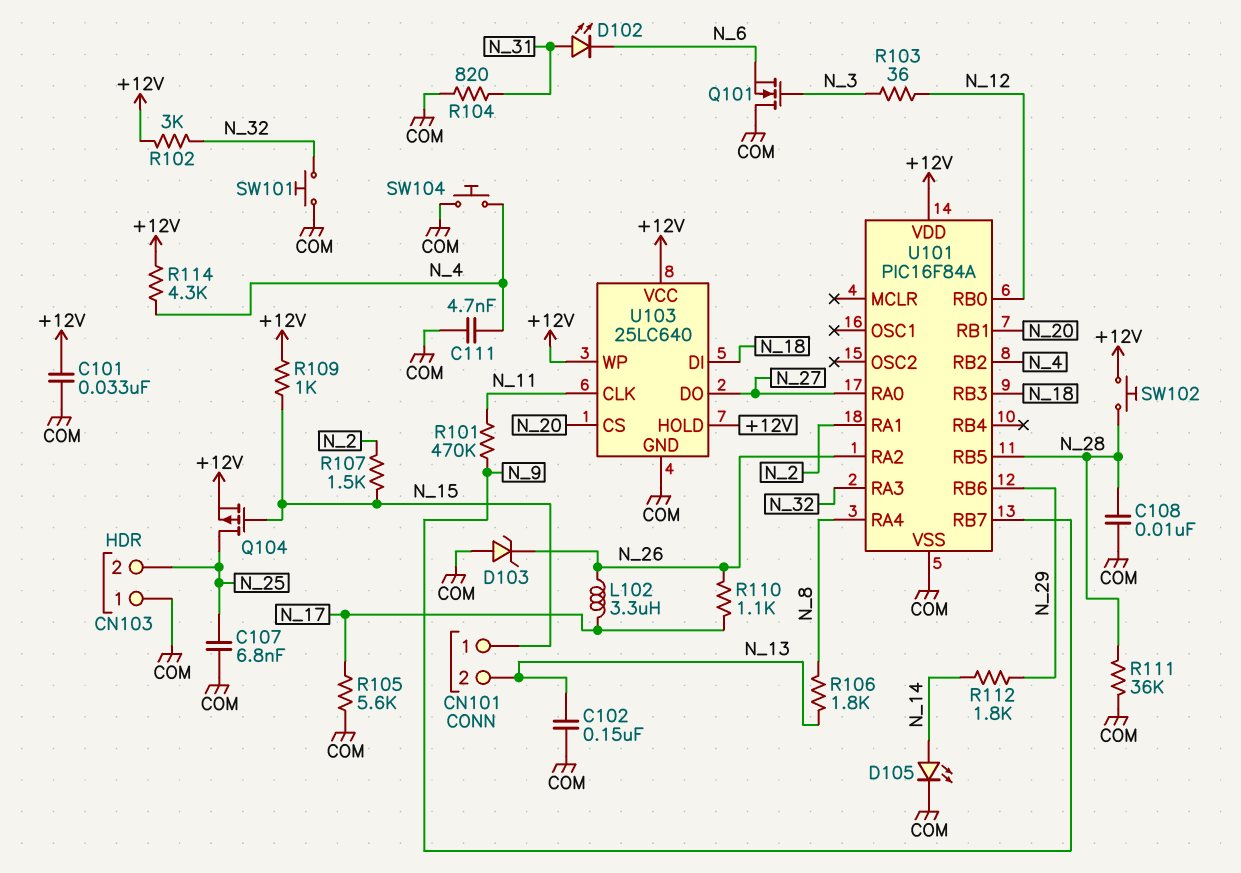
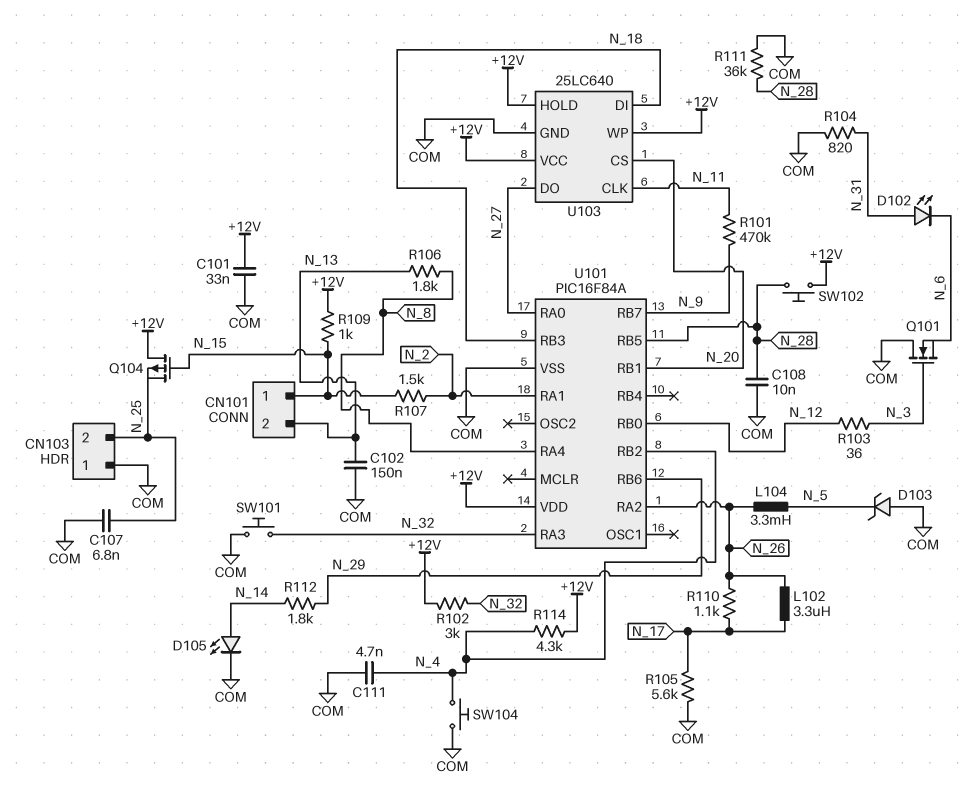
D103: zener (A COM, K N_26) -> zener (A COM, K N_5)
L104: none -> 3.3mH (N_5, N_26)
Q104: PMOS (G N_15, D N_25, S +12V) -> PMOS (G N_15, D +12V, S N_25)

